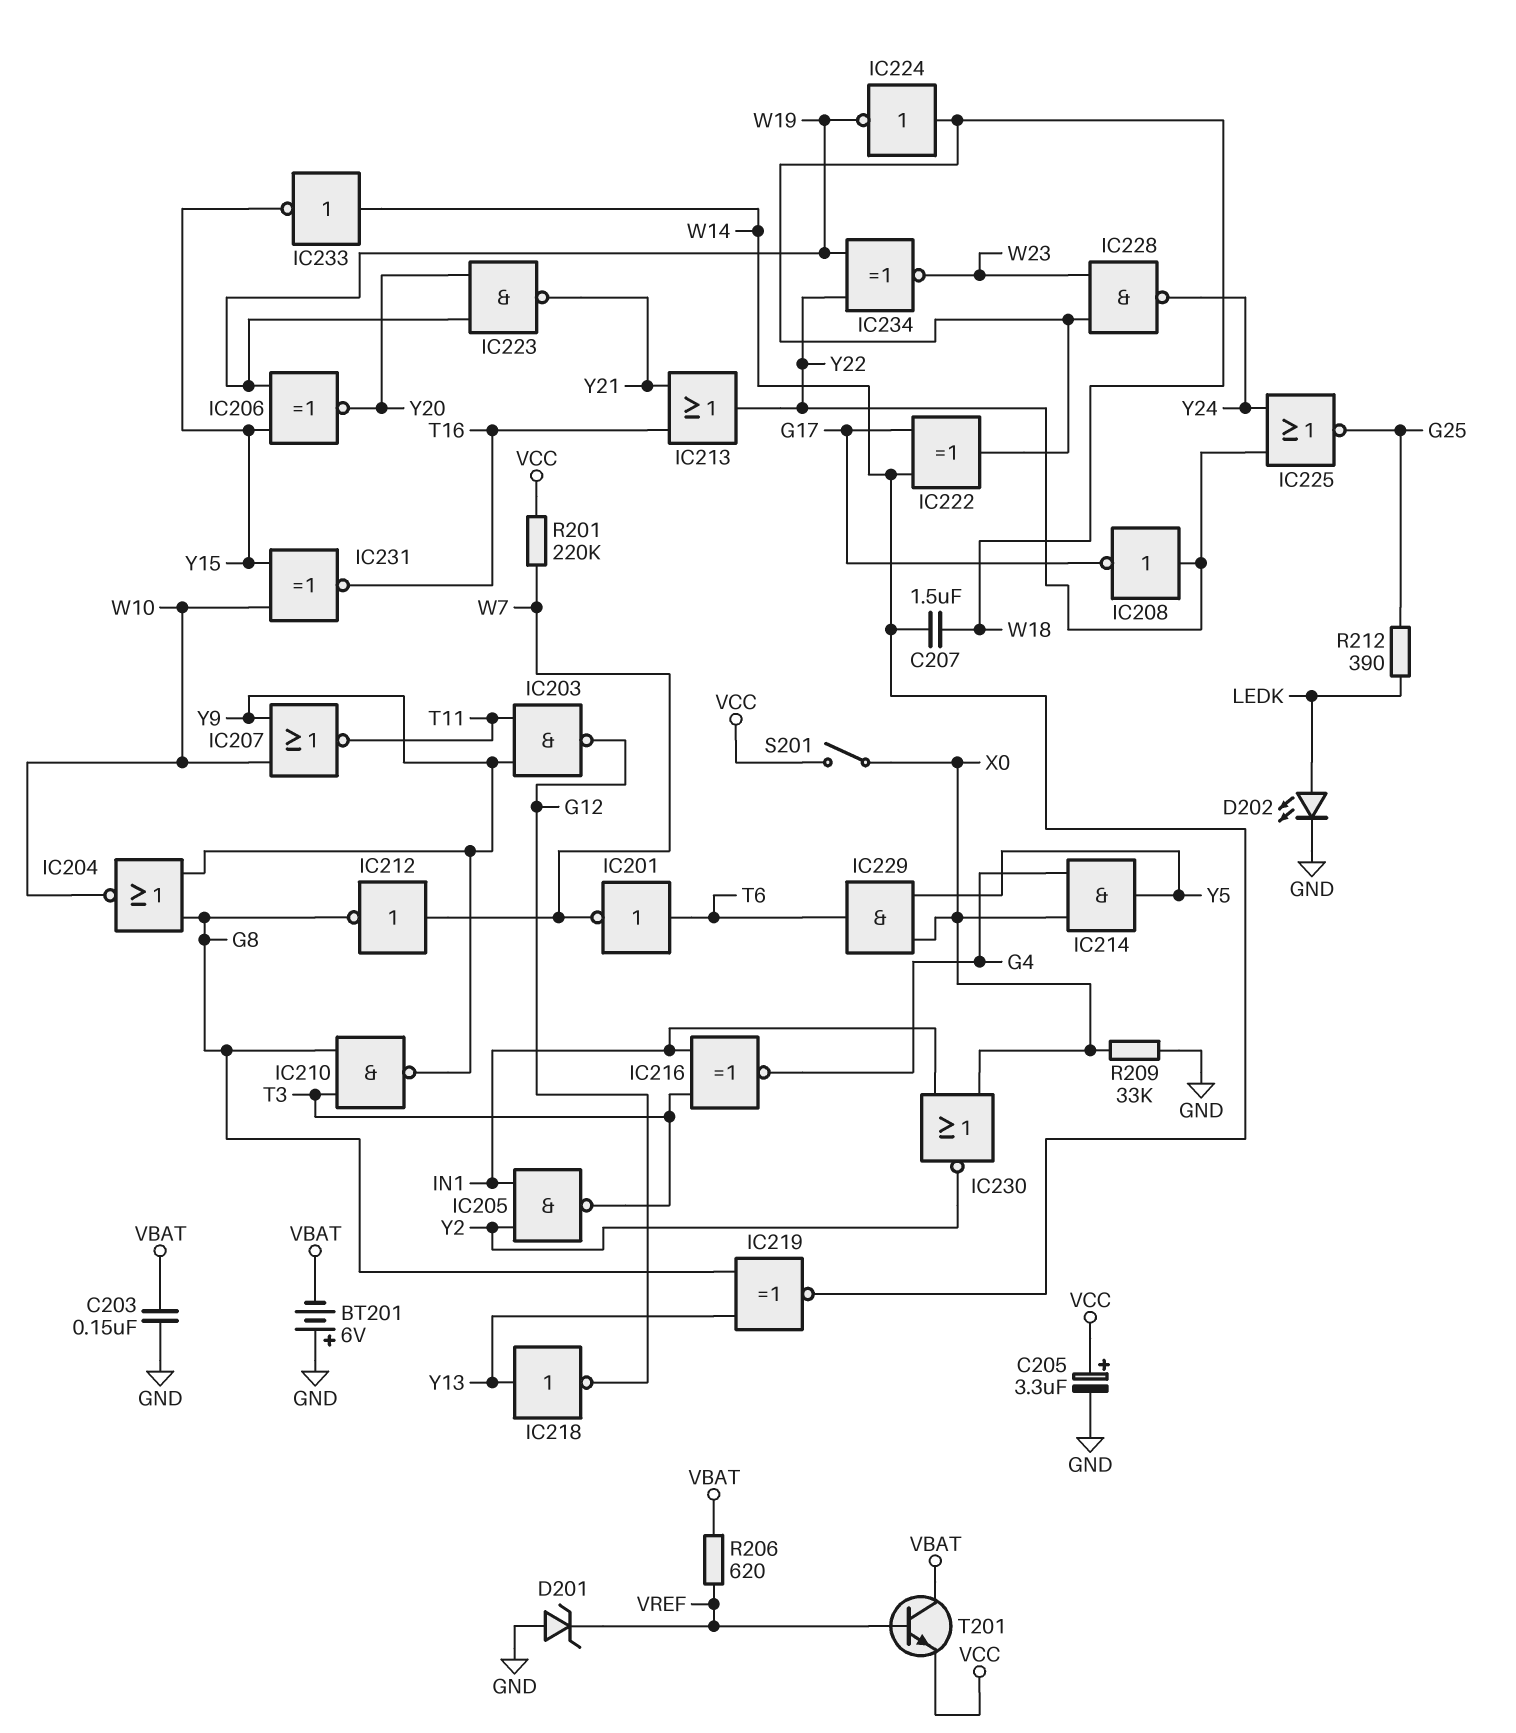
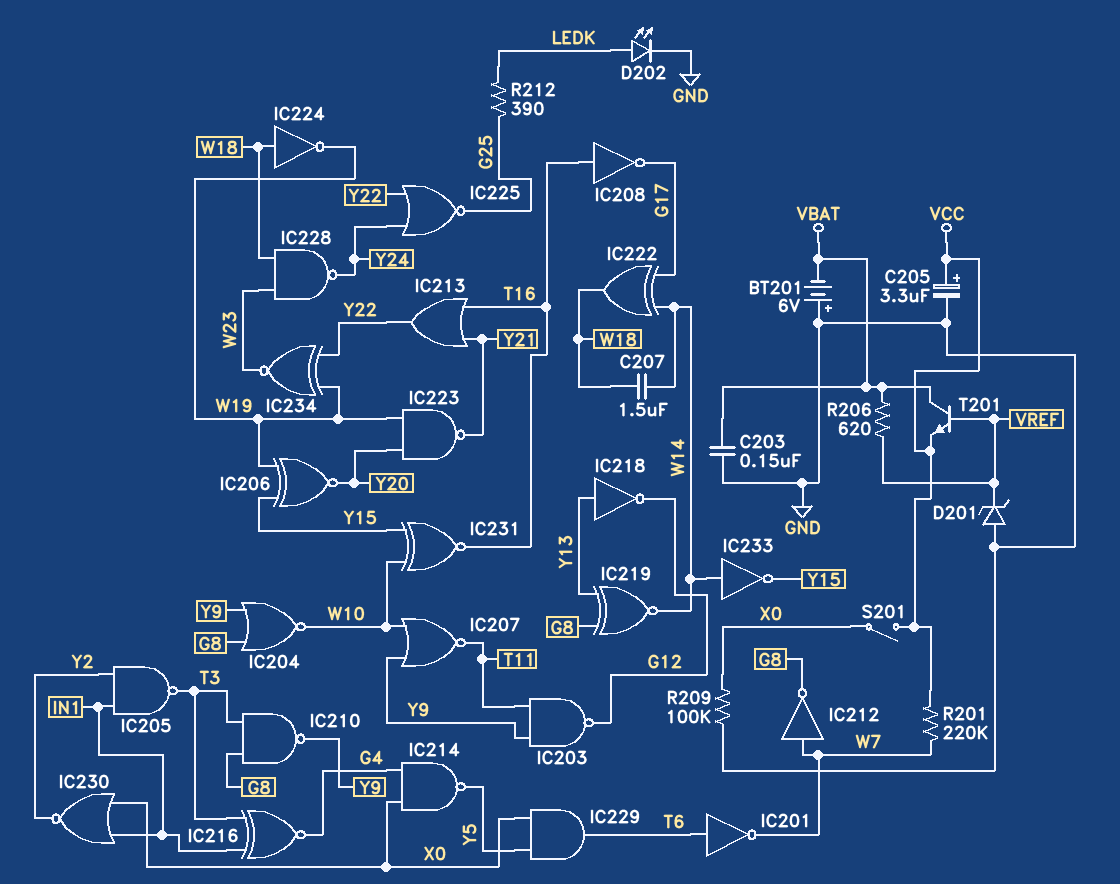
IC208: NOT (in Y22, out G17) -> NOT (in T16, out G17)
IC214: AND (in G4, in X0, out Y5) -> NAND (in G4, in X0, out Y5)
R209: 33k (GND, X0) -> 100k (GND, X0)

